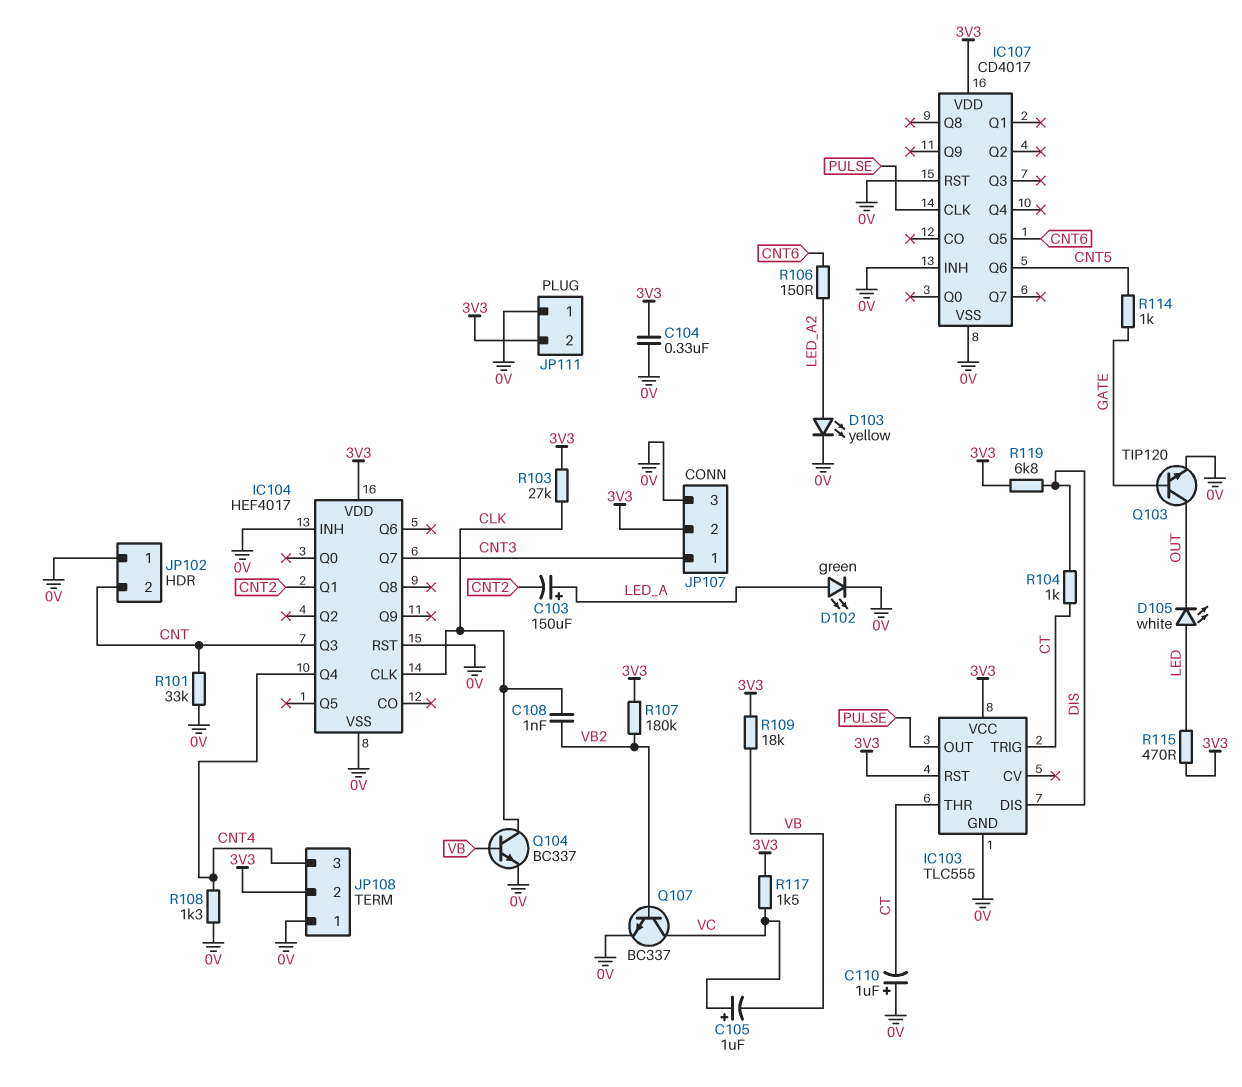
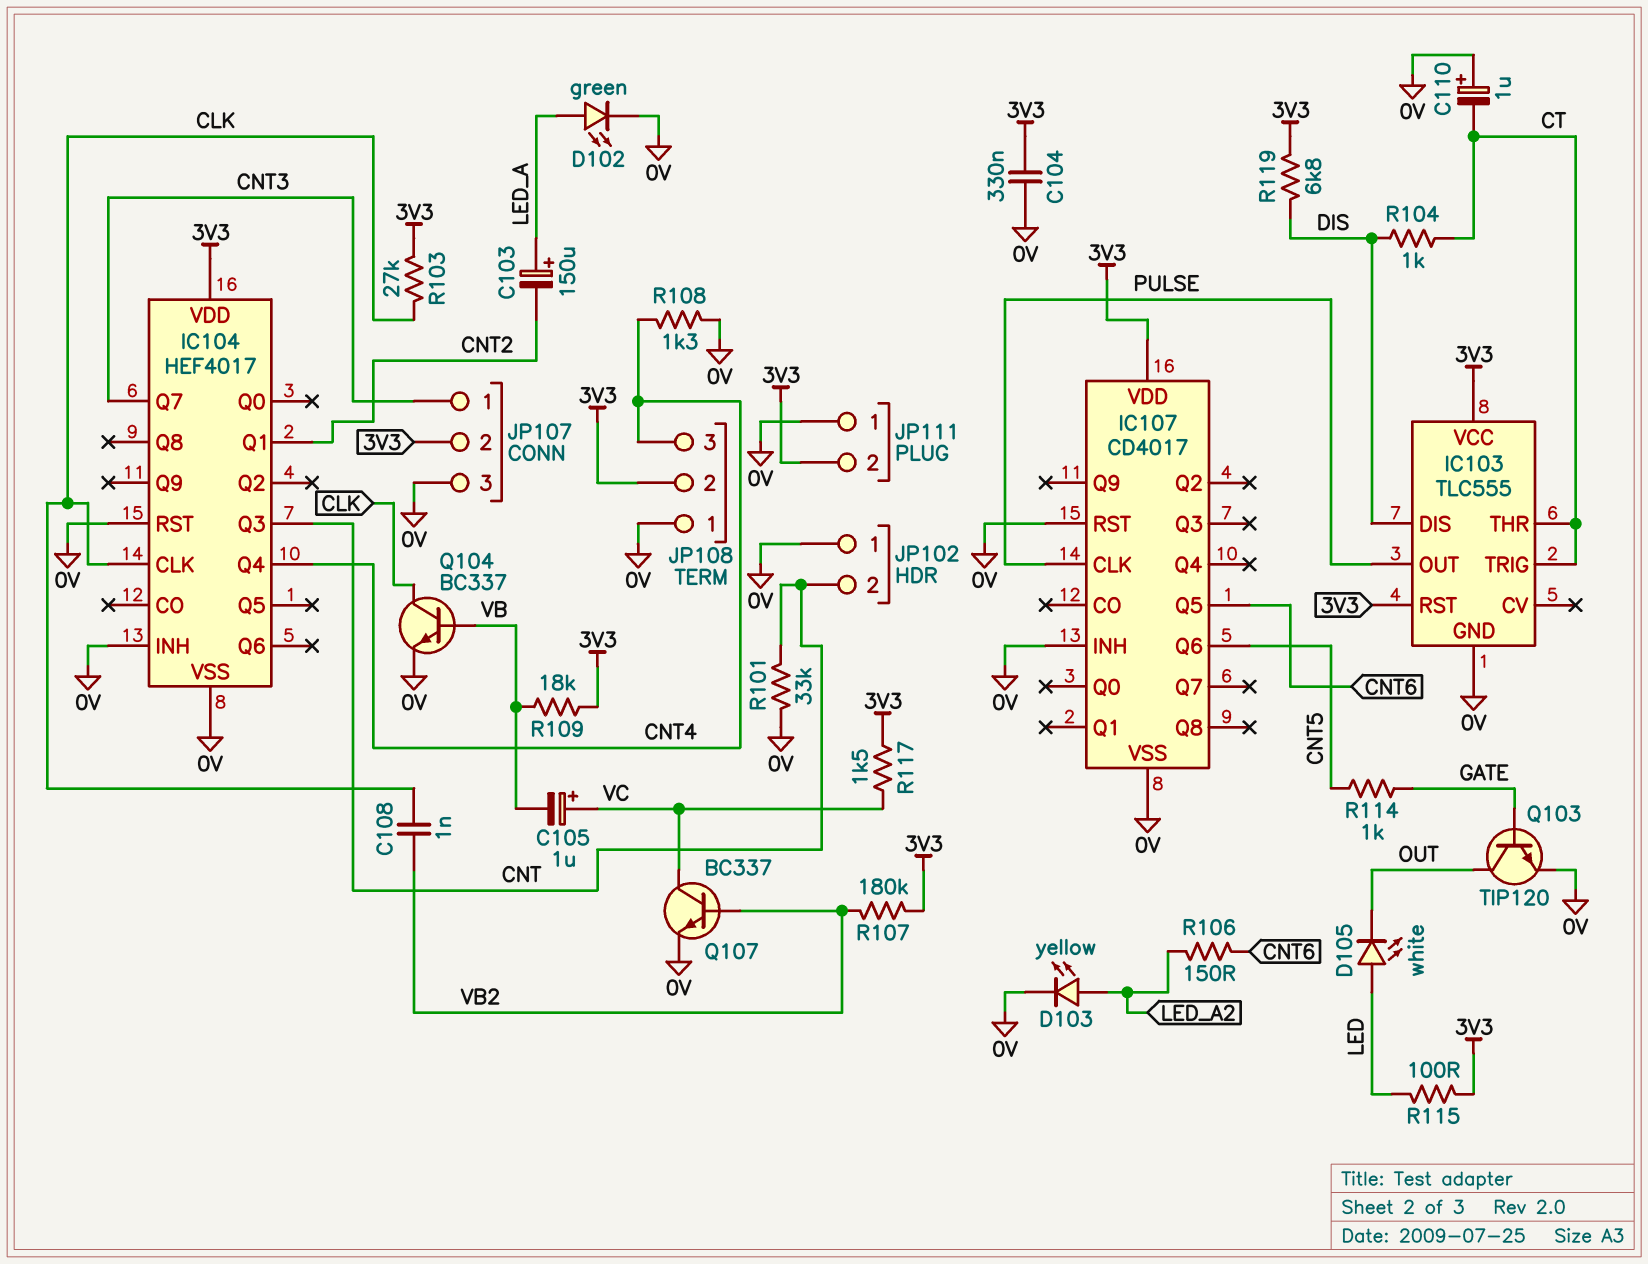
R115: 470 (3V3, LED) -> 100 (3V3, LED)

